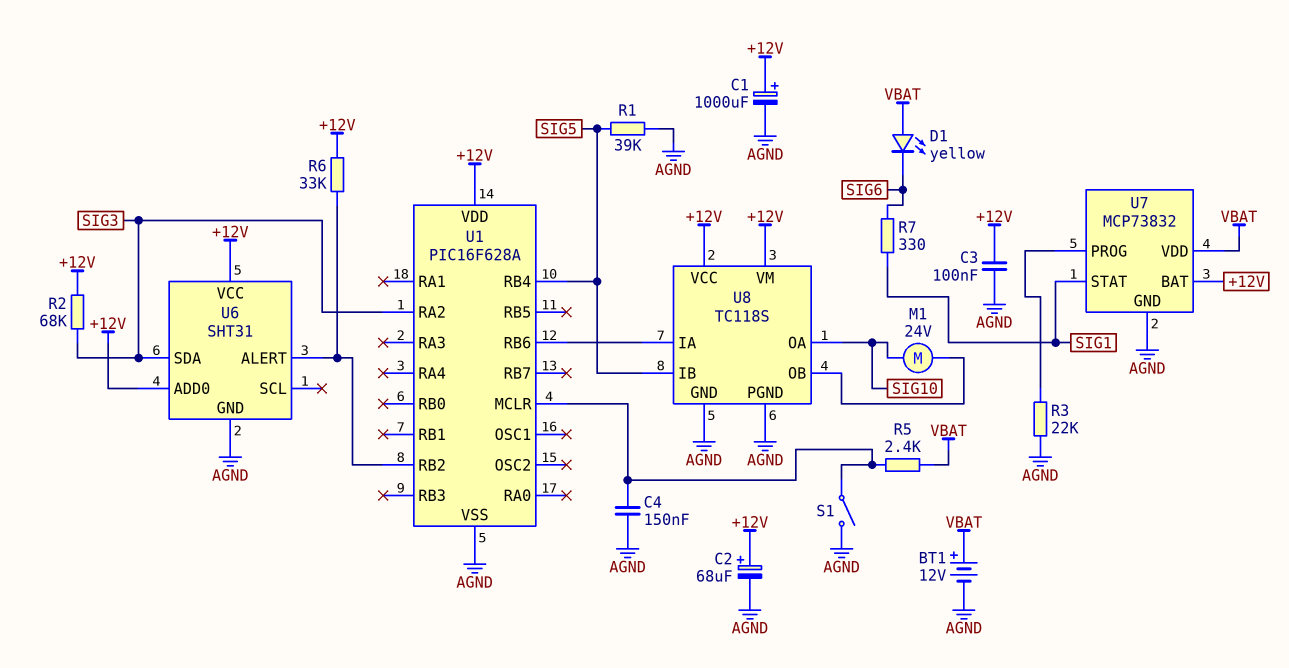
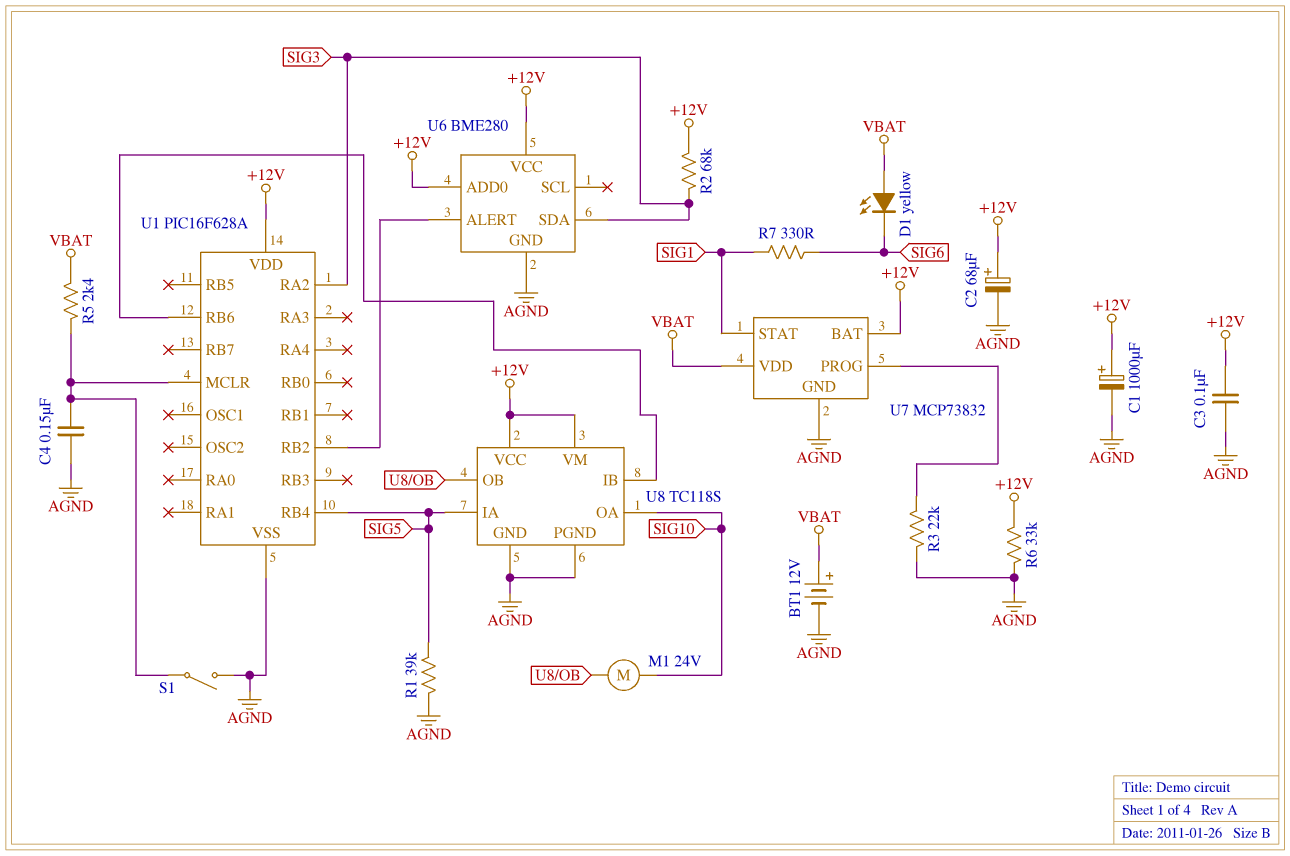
R6: 33k (+12V, U1/RB2) -> 33k (+12V, AGND)
U6: SHT31 -> BME280
U8 pin IA: U1/RB6 -> SIG5
U8 pin IB: SIG5 -> U1/RB6

